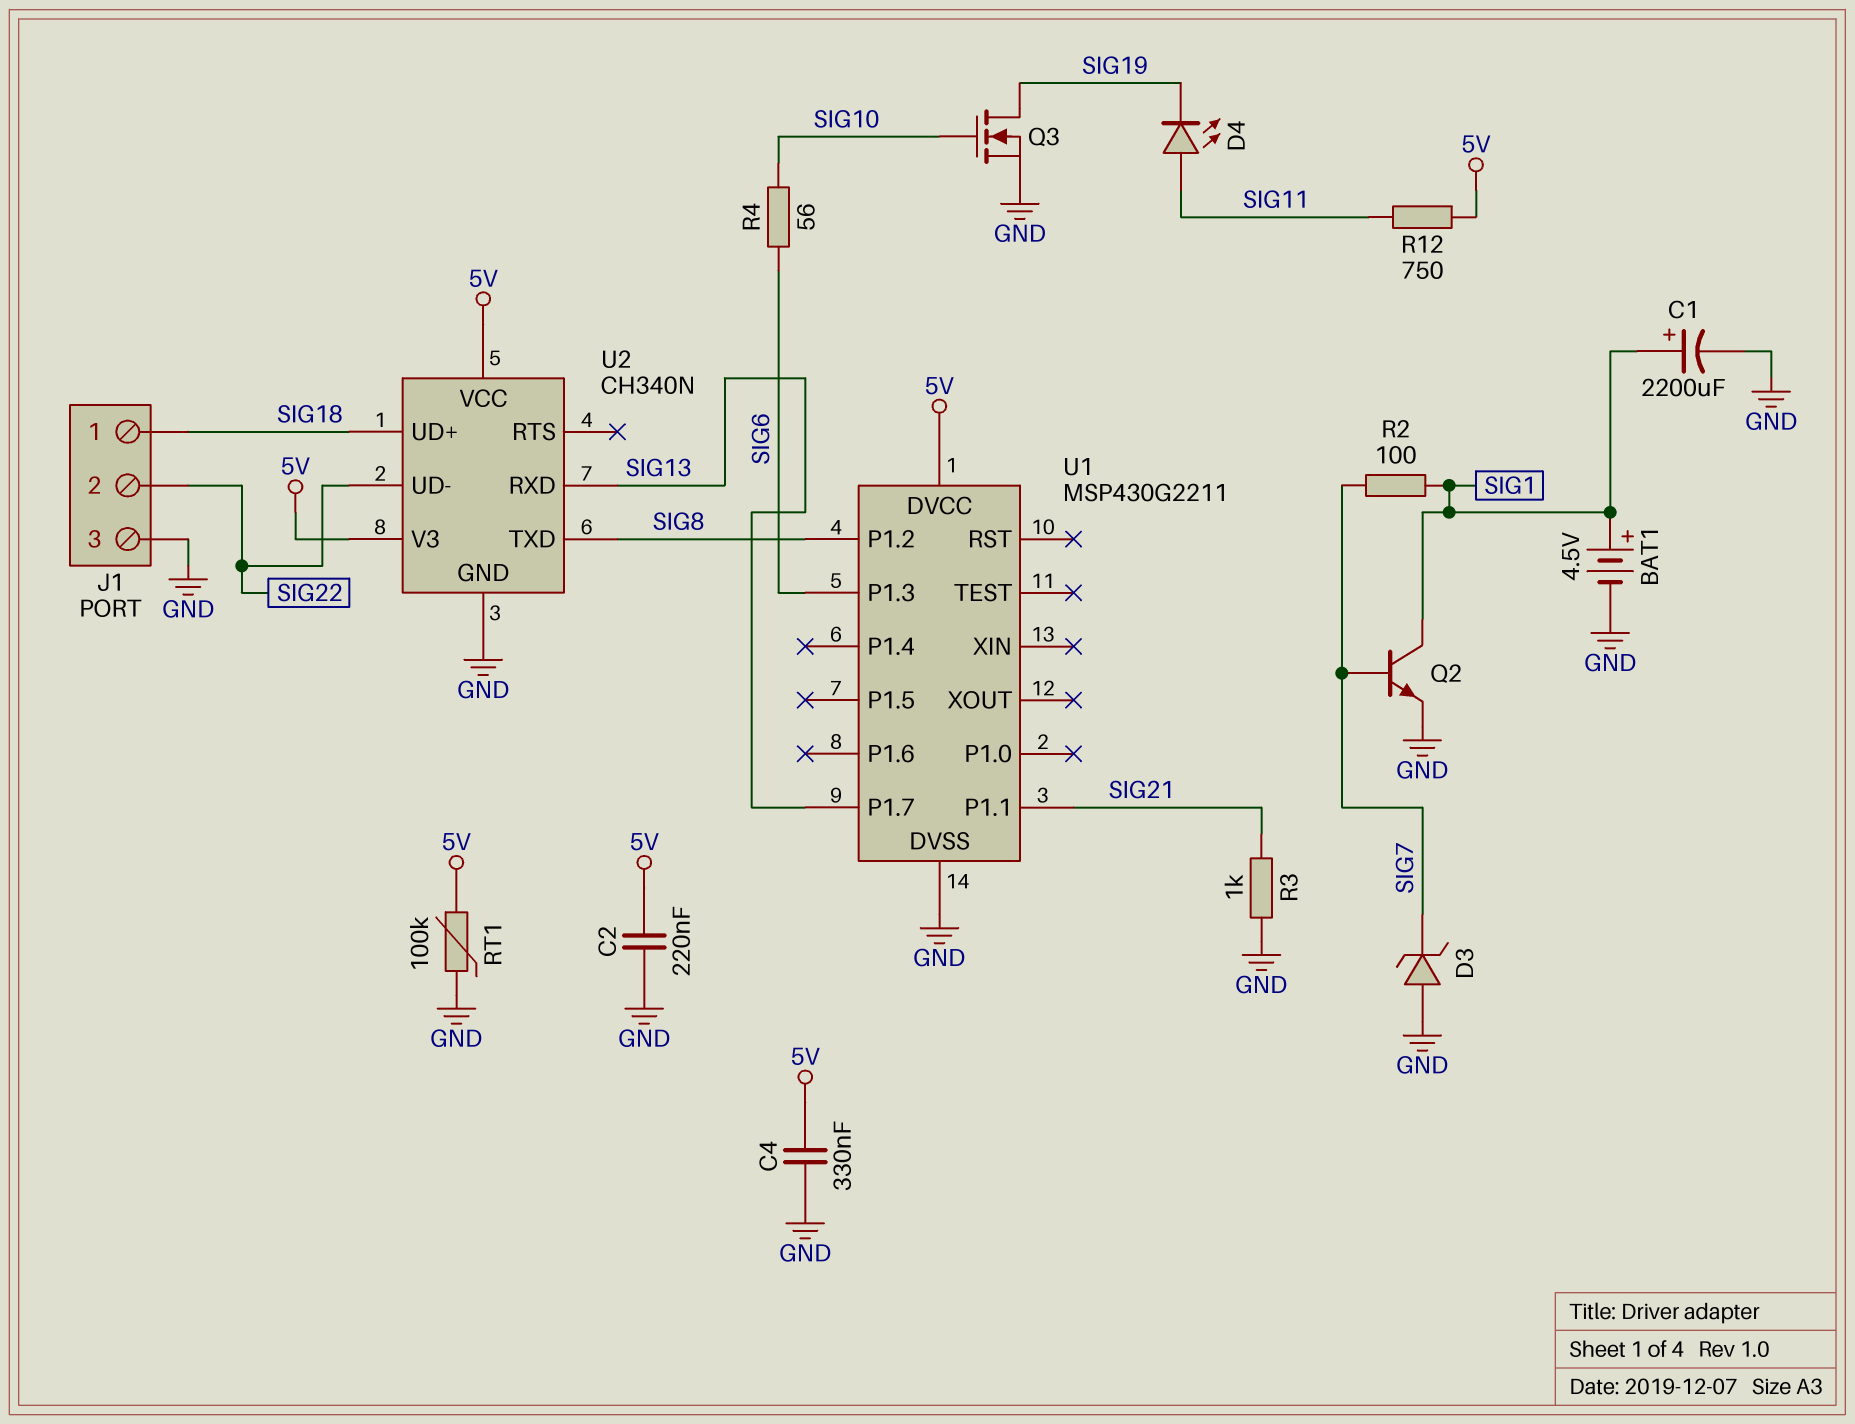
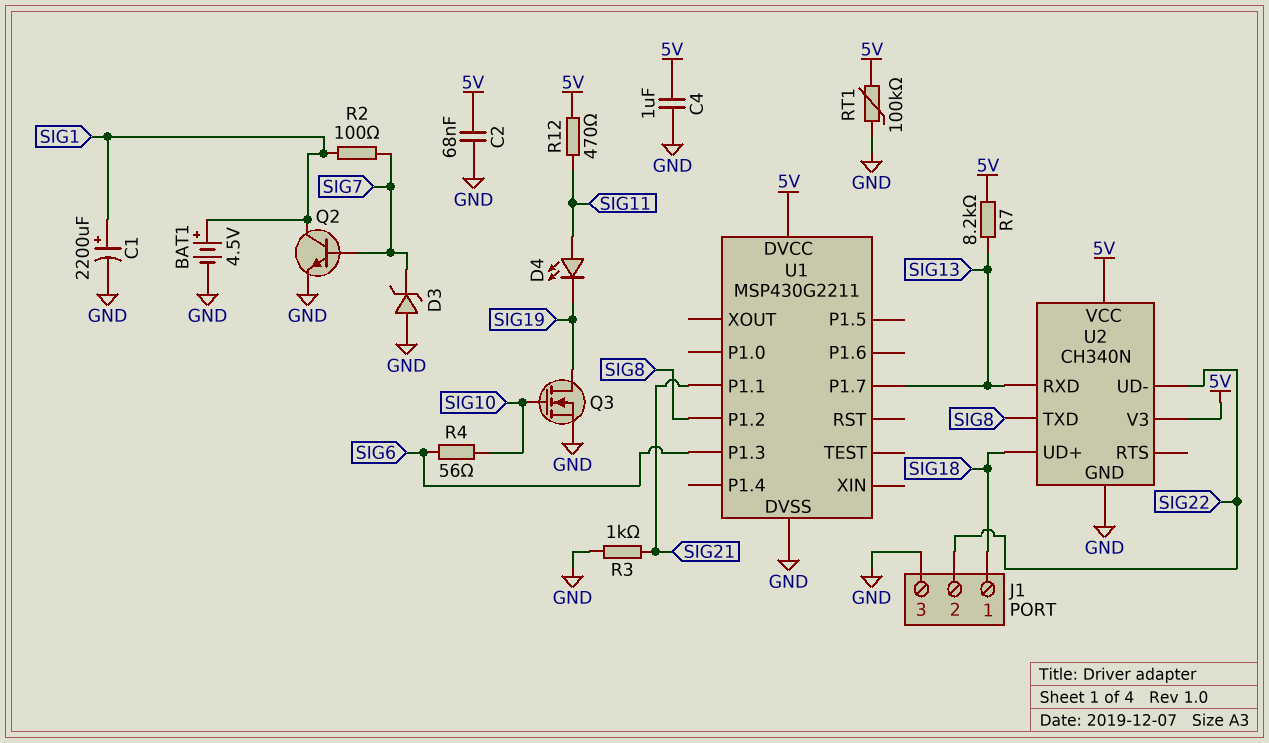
C2: 220nF (5V, GND) -> 68nF (5V, GND)
C4: 330nF (5V, GND) -> 1uF (5V, GND)
R7: none -> 8.2k (5V, SIG13)
R12: 750 (5V, SIG11) -> 470 (5V, SIG11)

